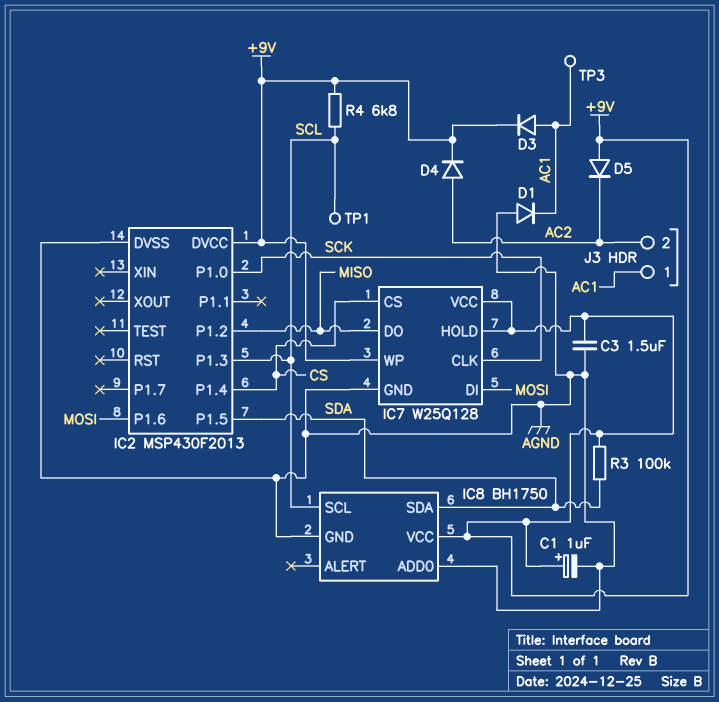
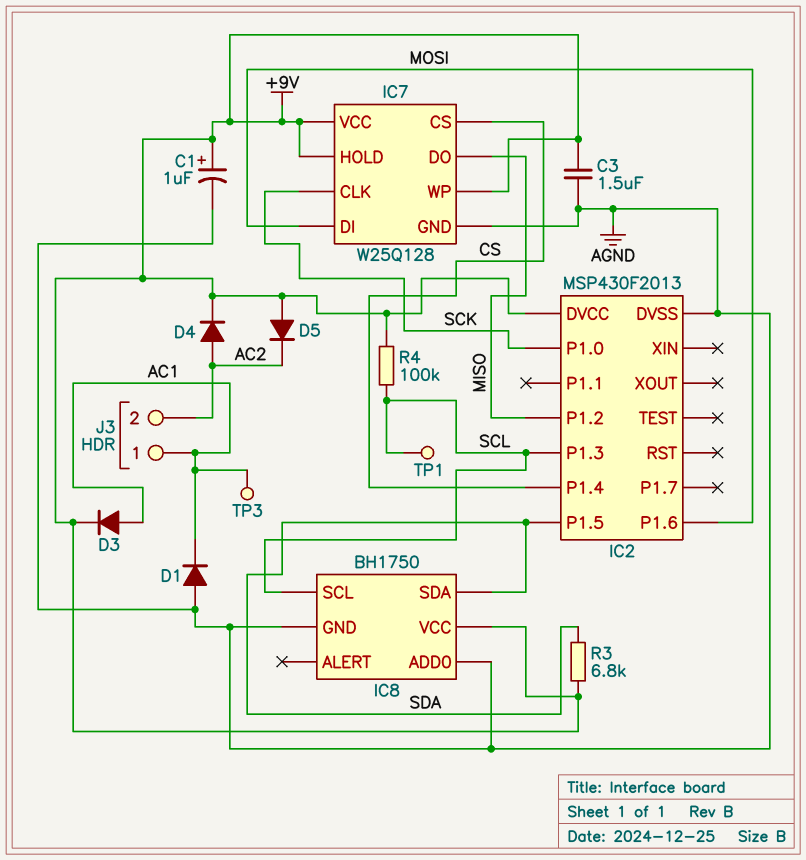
R3: 100k (+9V, SDA) -> 6.8k (+9V, SDA)
R4: 6.8k (+9V, SCL) -> 100k (+9V, SCL)

